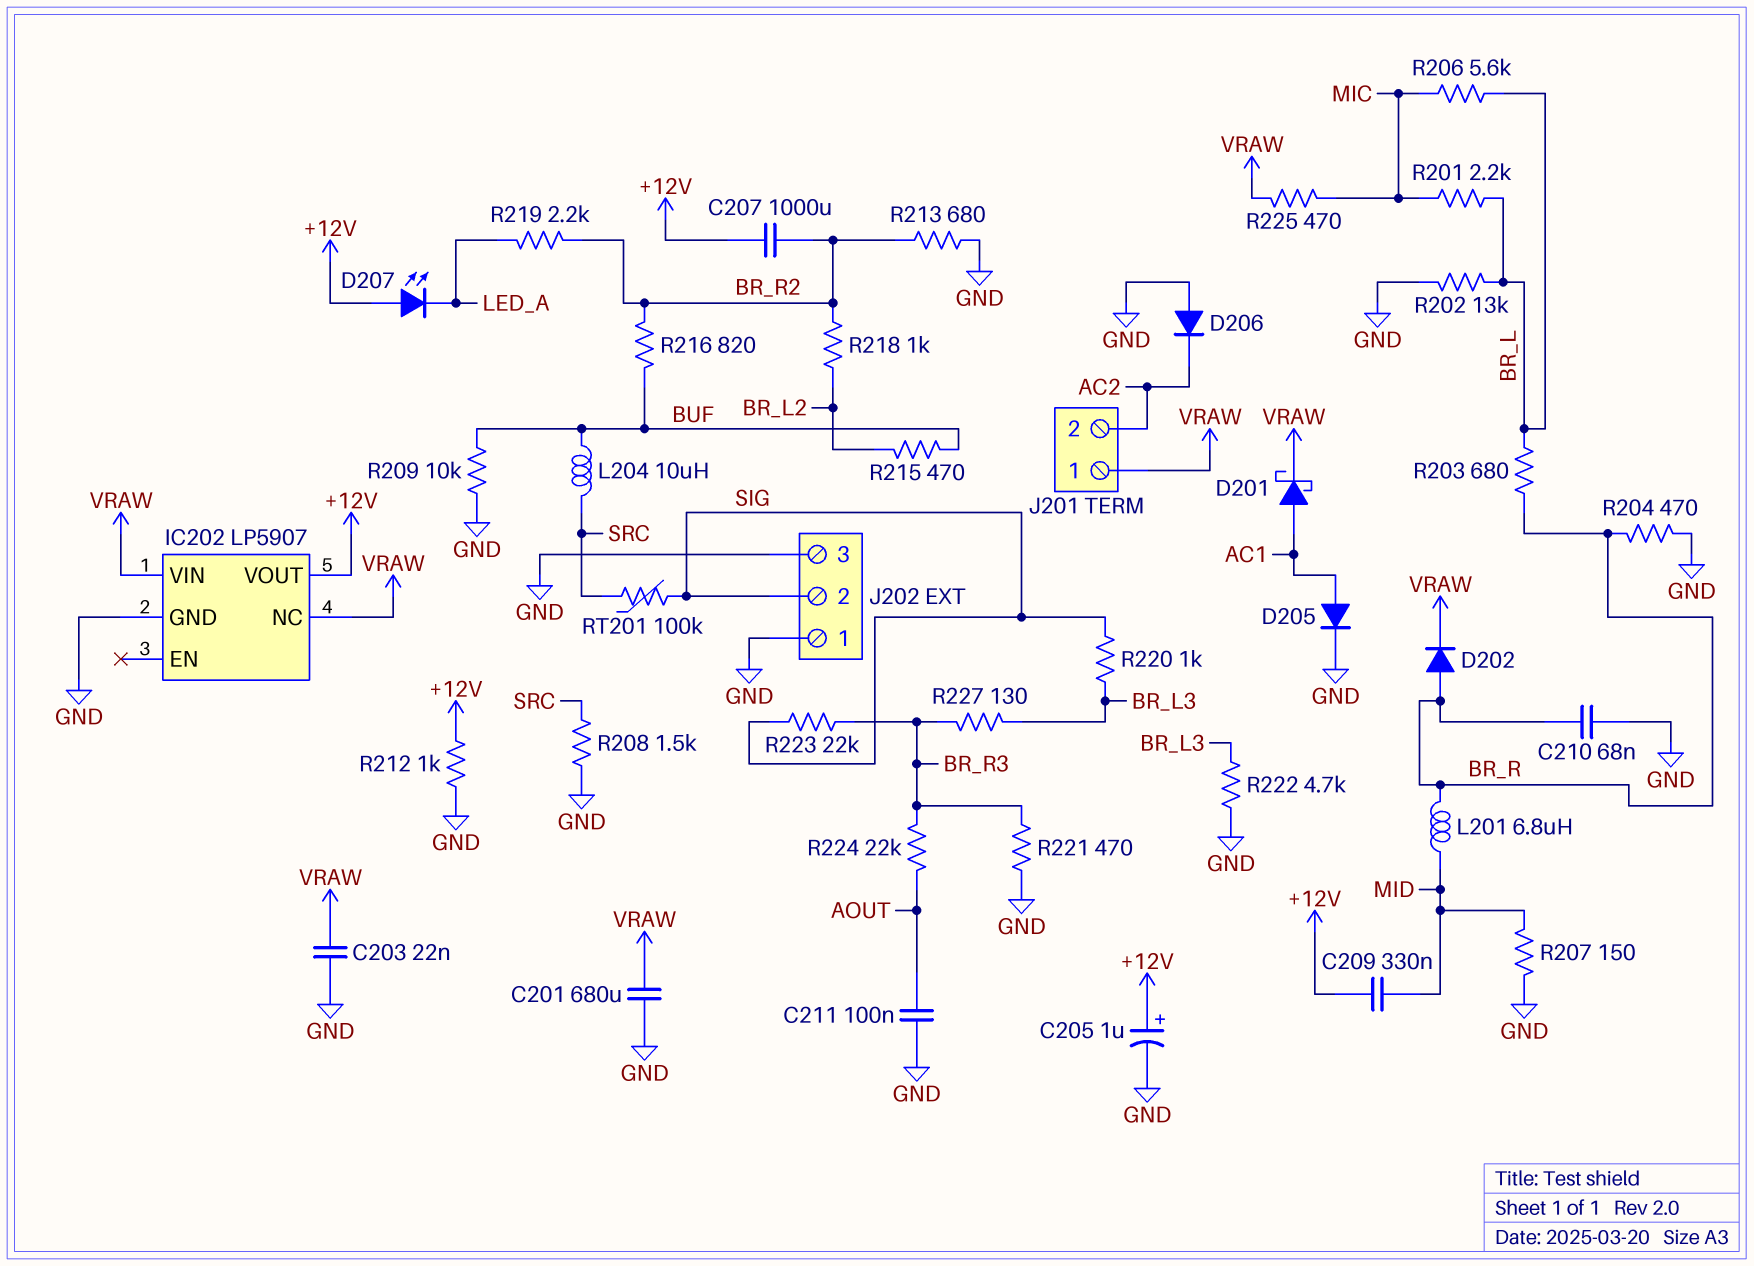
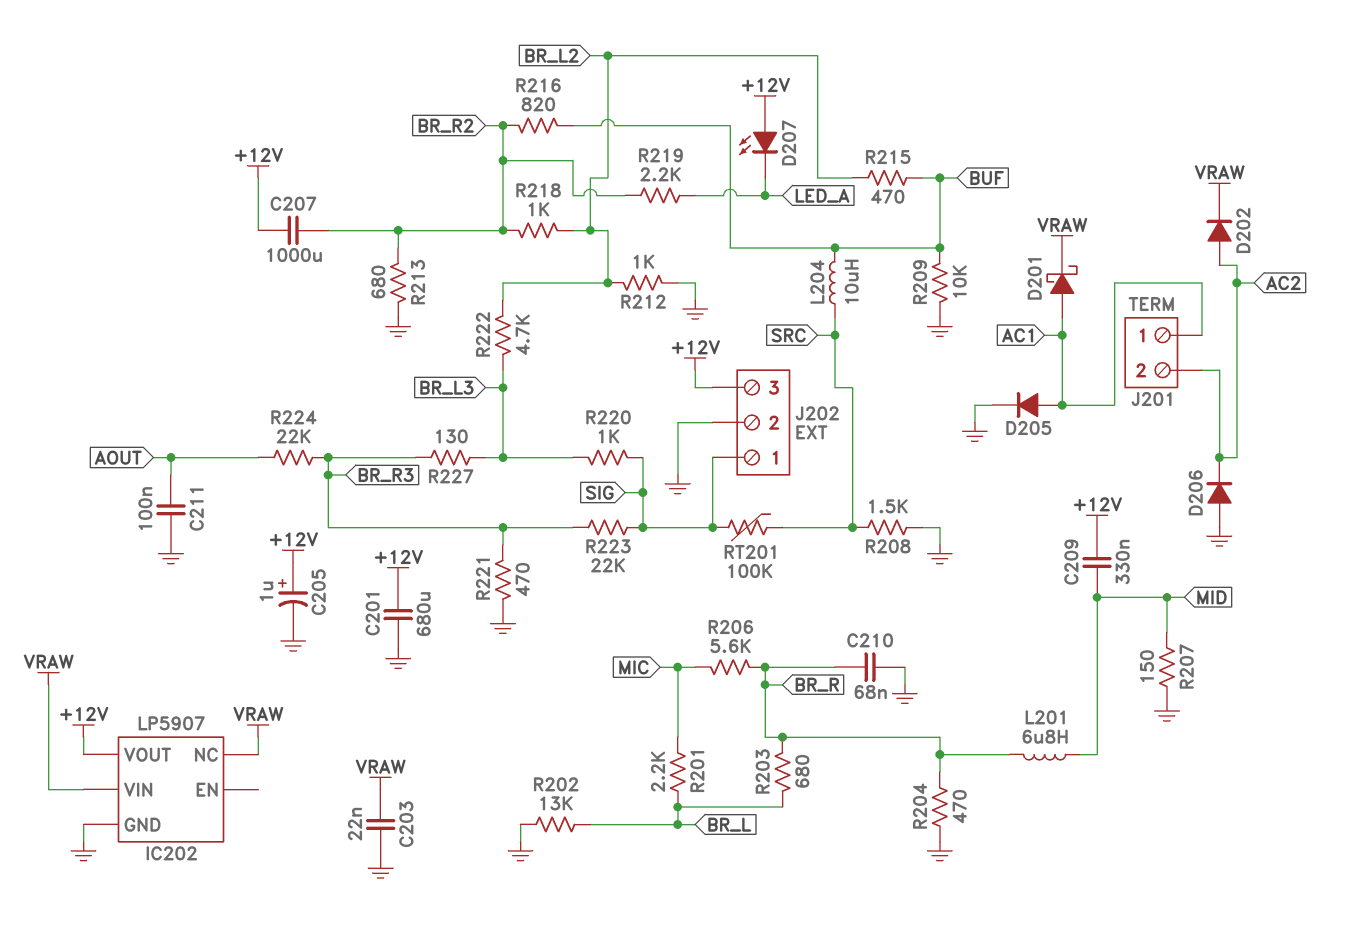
C201: 680uF (GND, VRAW) -> 680uF (+12V, GND)
D202: diode (A BR_R, K VRAW) -> diode (A AC2, K VRAW)
J201 pin 1: VRAW -> AC1
J202 pin 1: GND -> SIG
J202 pin 2: SIG -> GND
J202 pin 3: GND -> +12V
R206: 5.6k (BR_L, MIC) -> 5.6k (BR_R, MIC)
R212: 1k (+12V, GND) -> 1k (BR_L2, GND)
R222: 4.7k (BR_L3, GND) -> 4.7k (BR_L2, BR_L3)
R225: 470 (MIC, VRAW) -> none

